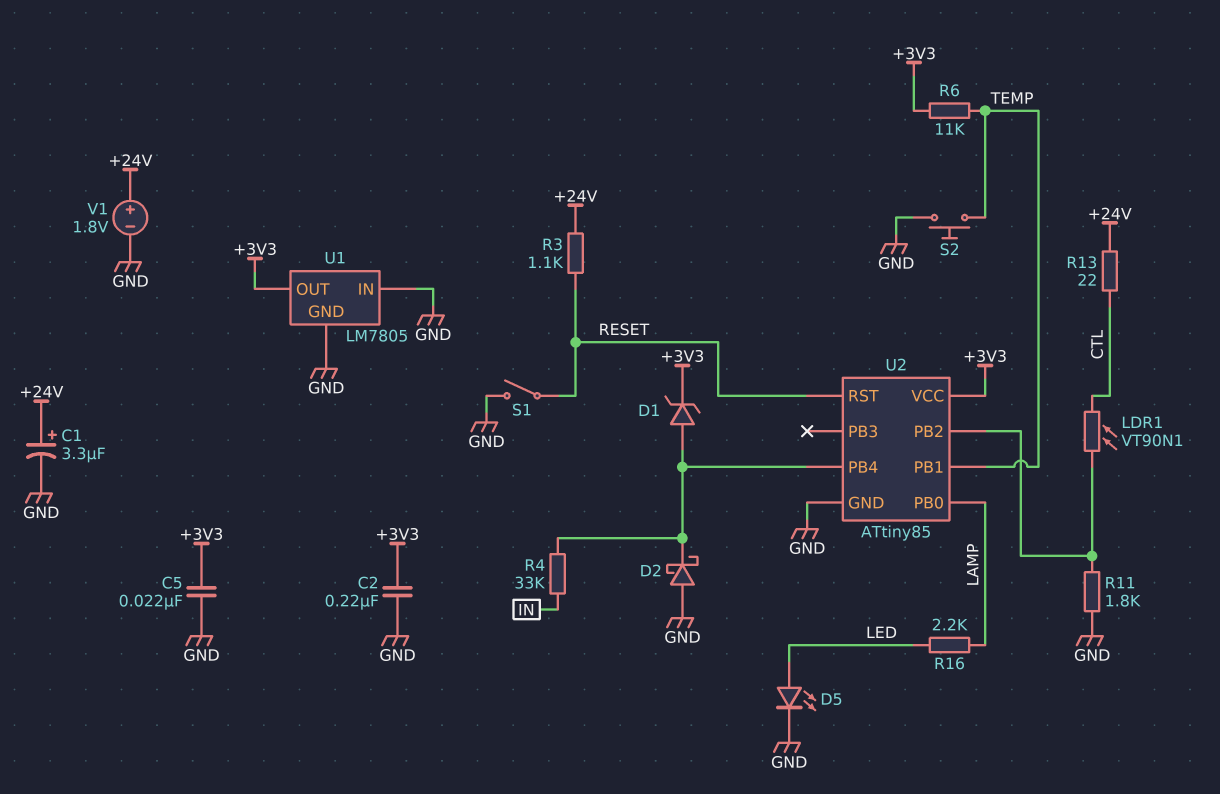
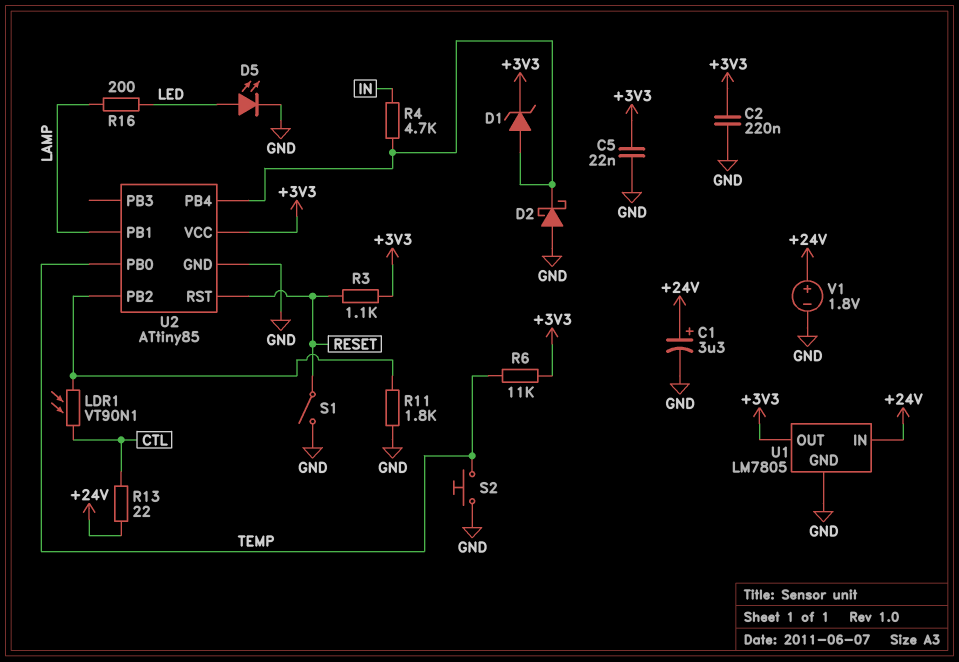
R3: 1.1k (+24V, RESET) -> 1.1k (+3V3, RESET)
R4: 33k (IN, U2/PB4) -> 4.7k (IN, U2/PB4)
R16: 2.2k (LAMP, LED) -> 200 (LAMP, LED)
U1 pin IN: GND -> +24V
U2 pin PB0: LAMP -> TEMP
U2 pin PB1: TEMP -> LAMP

